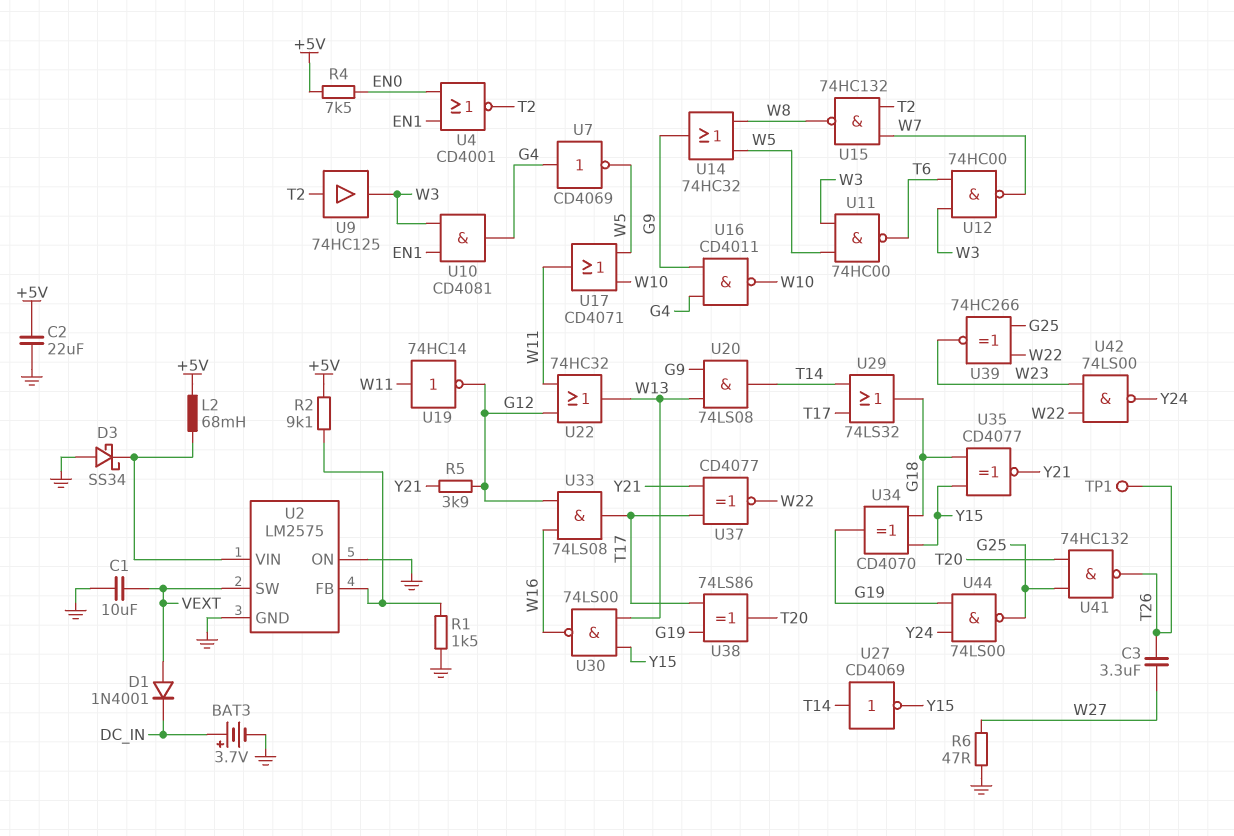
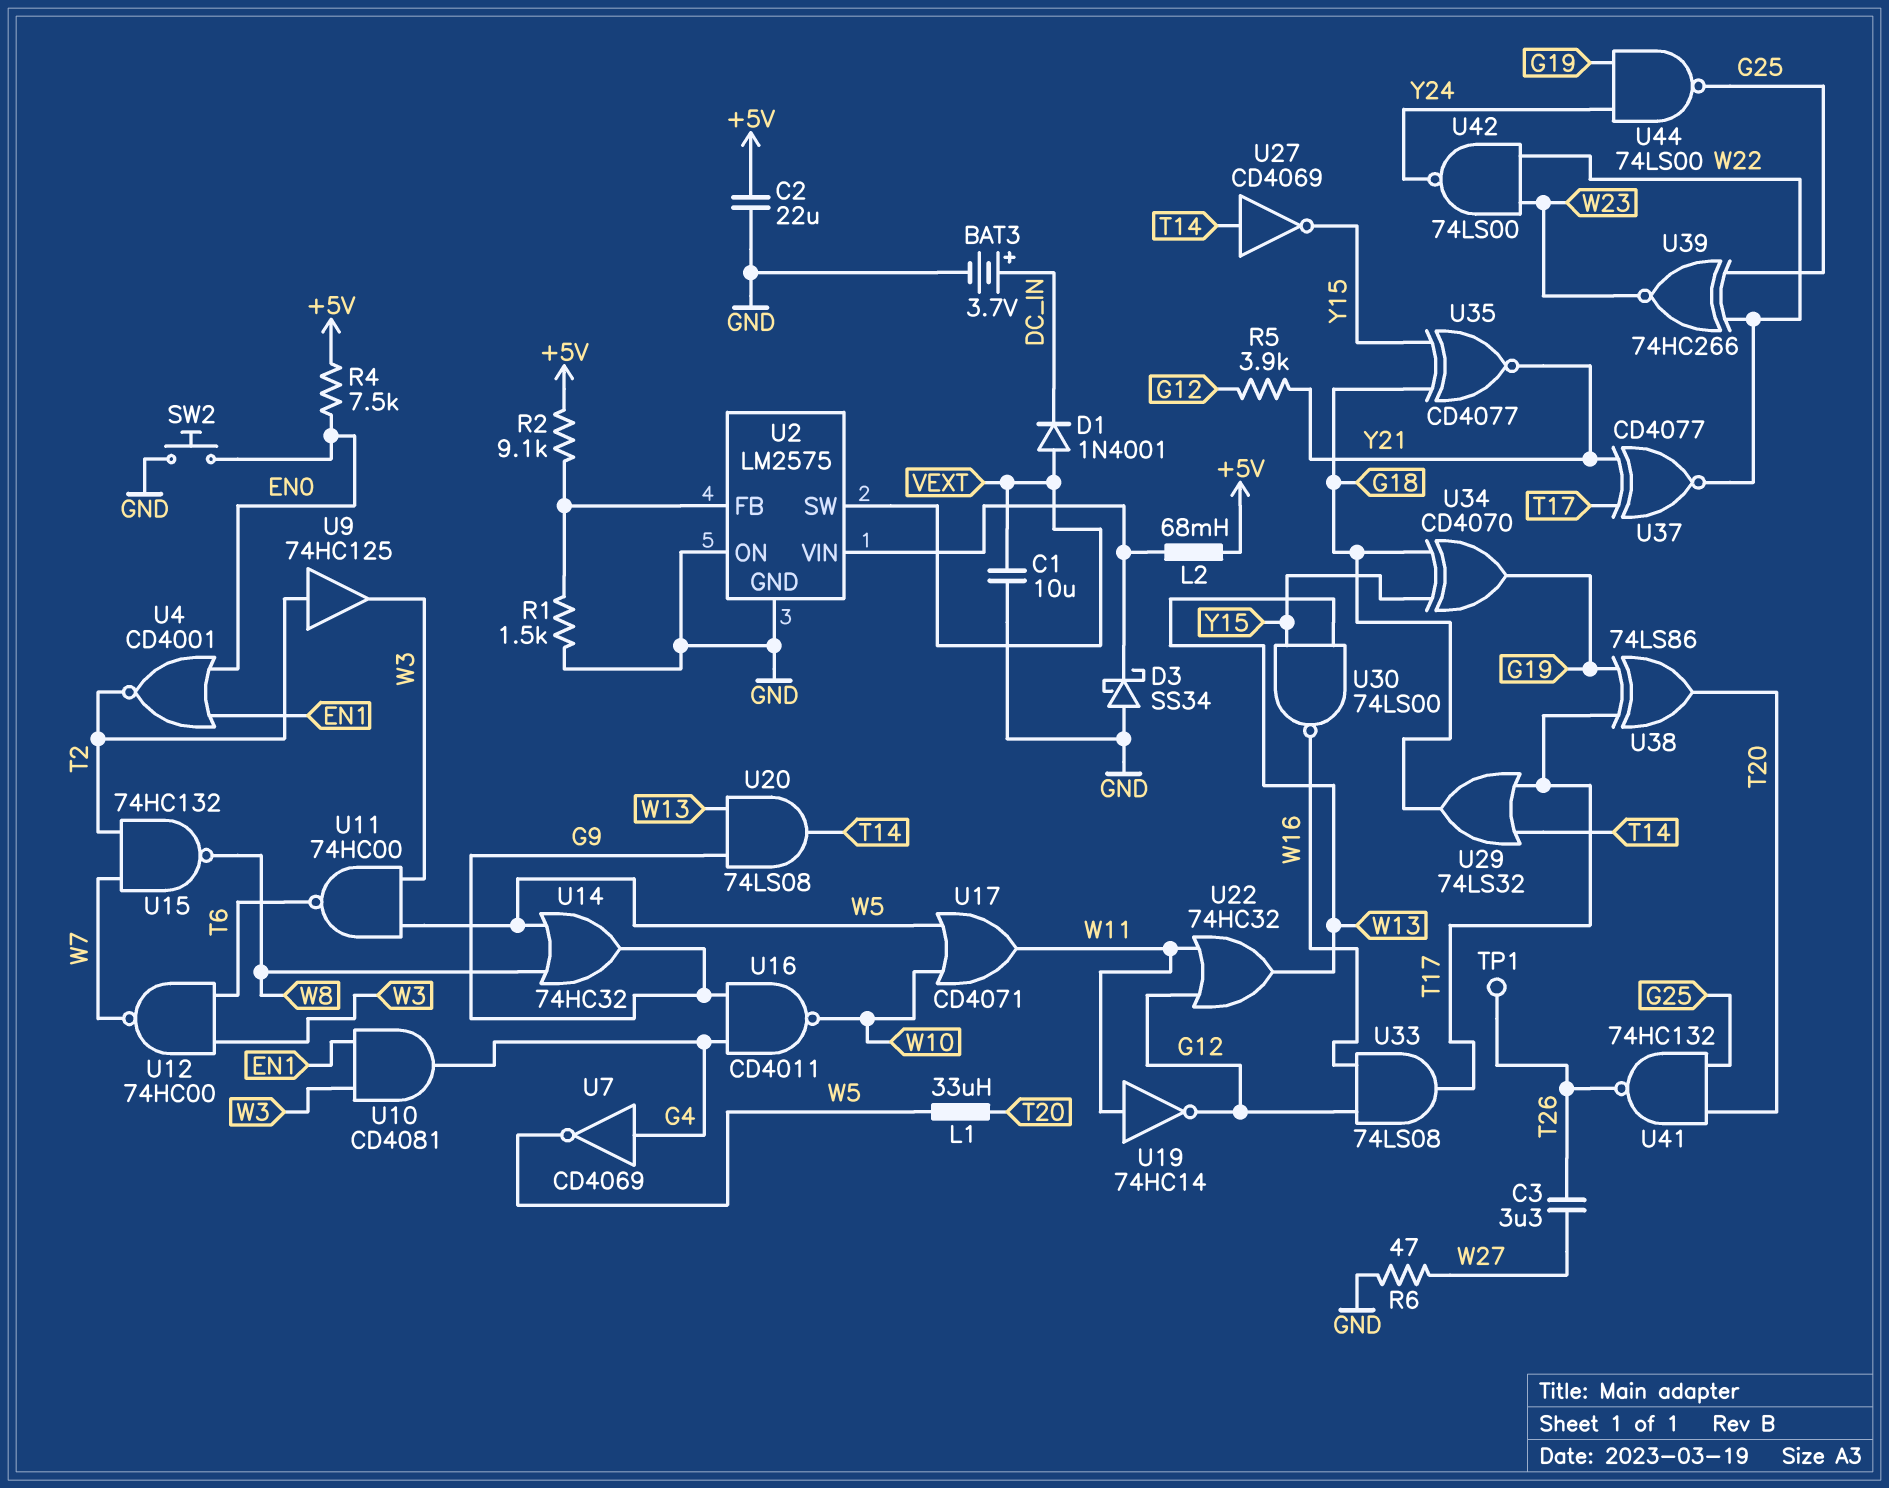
L1: none -> 33uH (T20, W5)
SW2: none -> button (EN0, GND)

